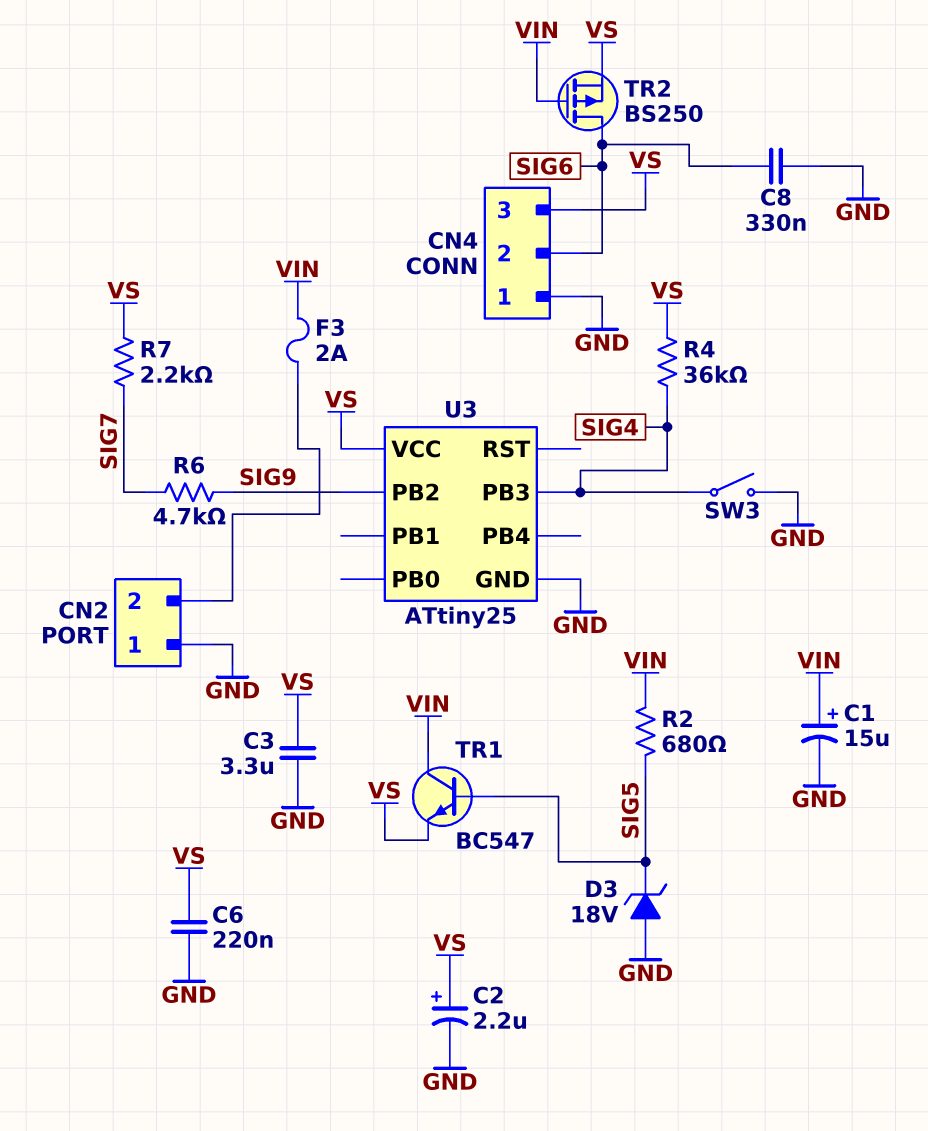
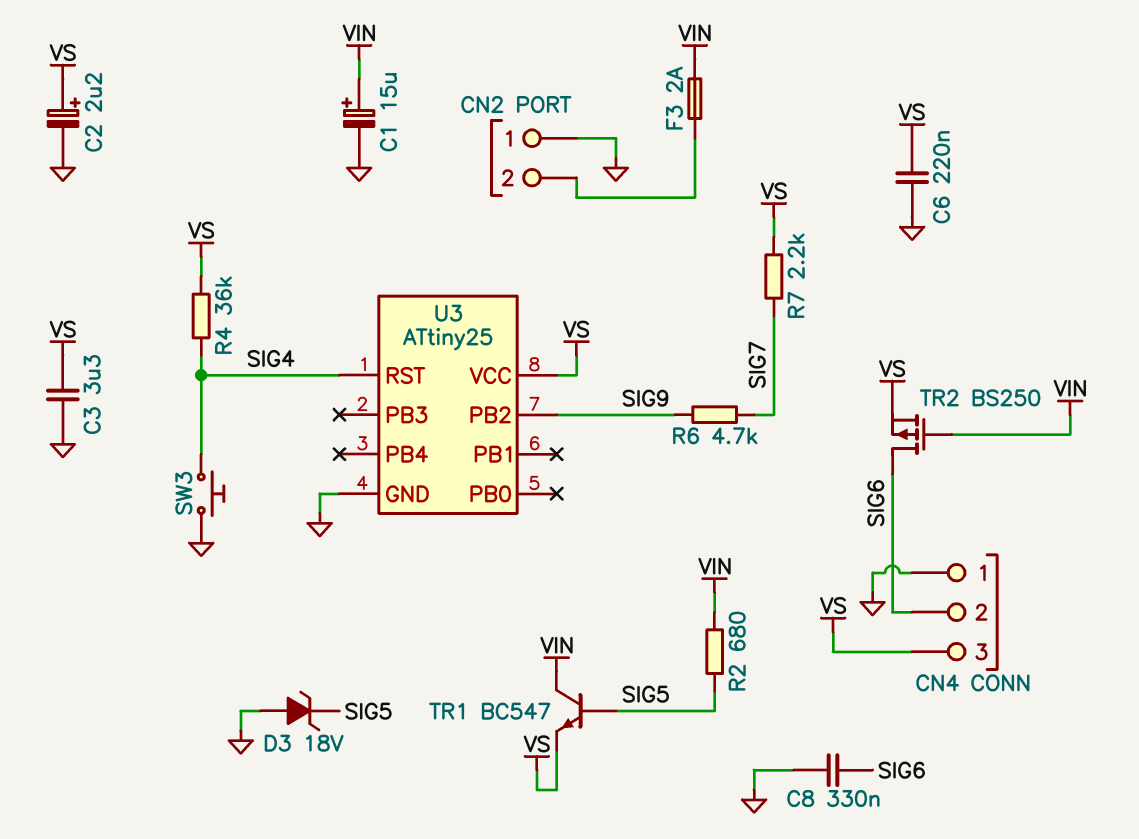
SW3: switch (GND, SIG4) -> button (GND, SIG4)
U3 pin PB3: SIG4 -> none
U3 pin RST: none -> SIG4

